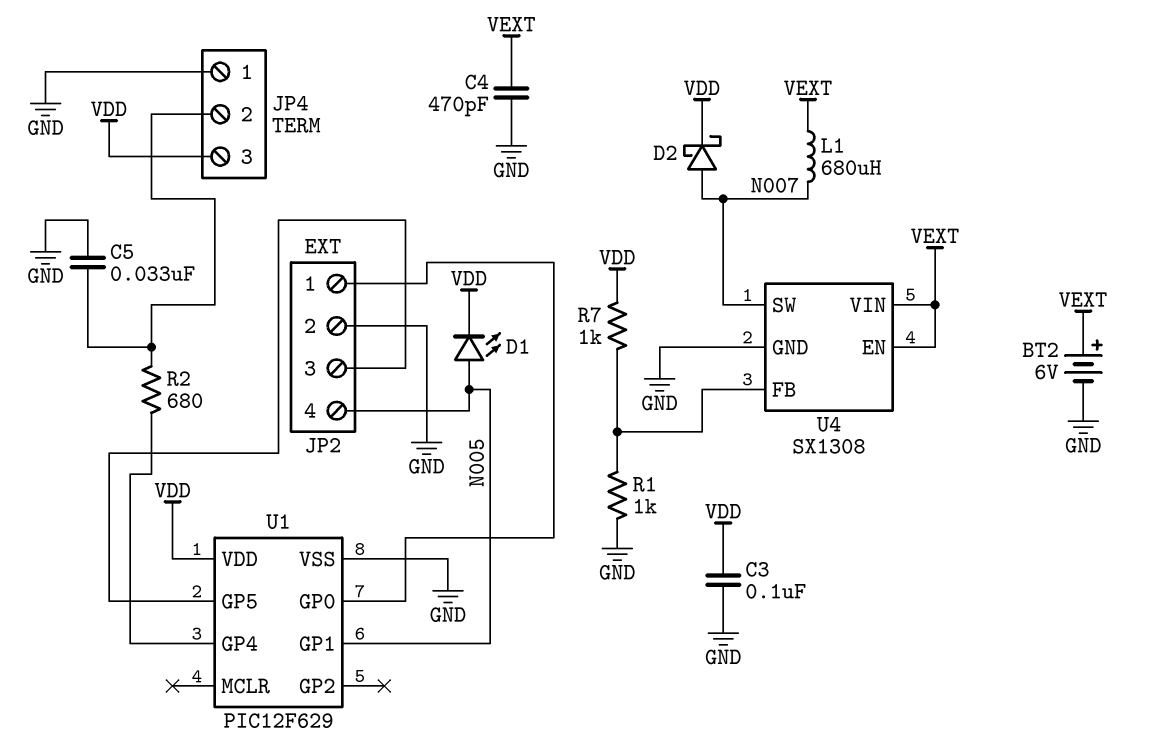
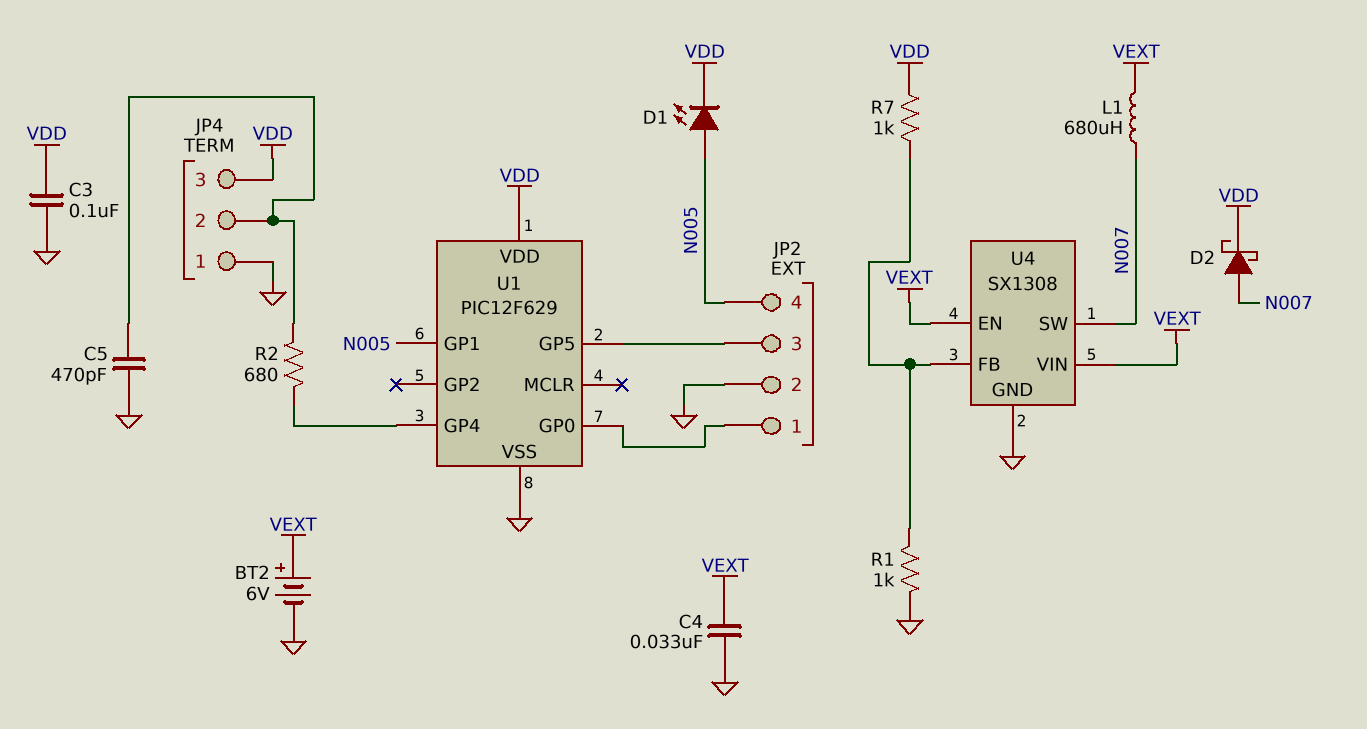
C4: 470pF (GND, VEXT) -> 33nF (GND, VEXT)
C5: 33nF (GND, JP4/2) -> 470pF (GND, JP4/2)

